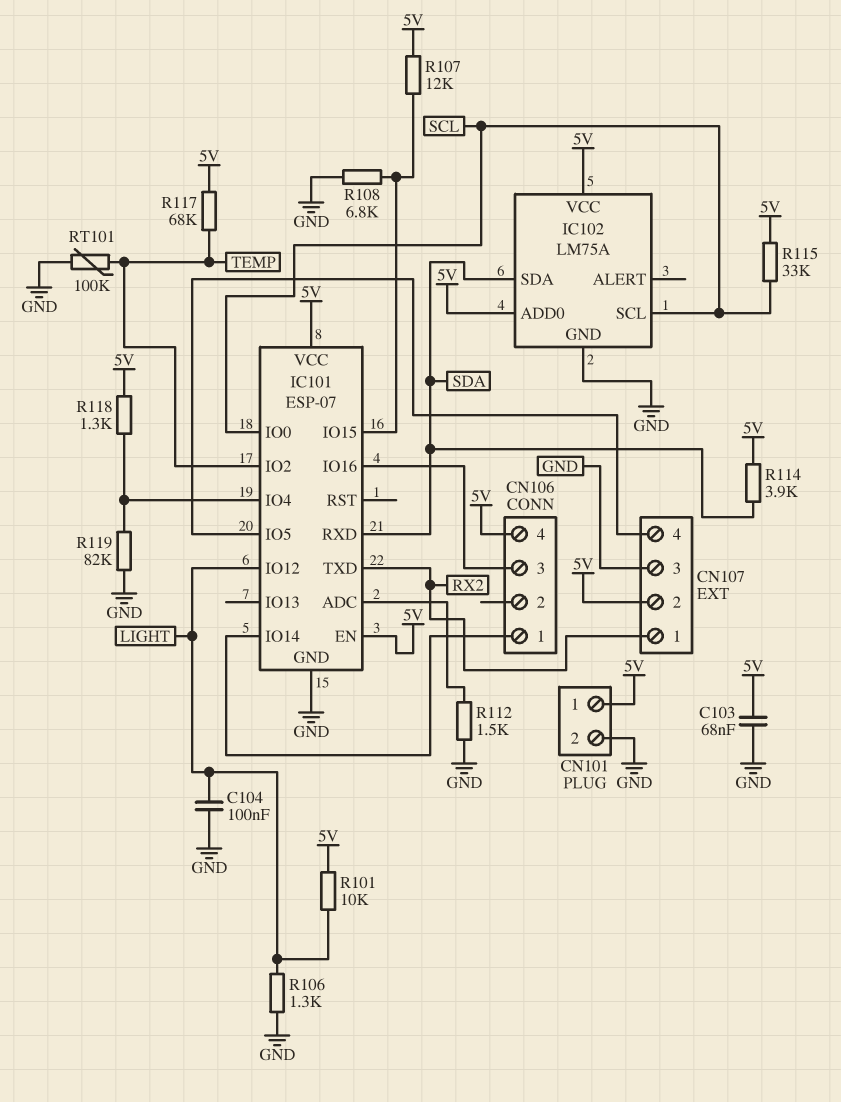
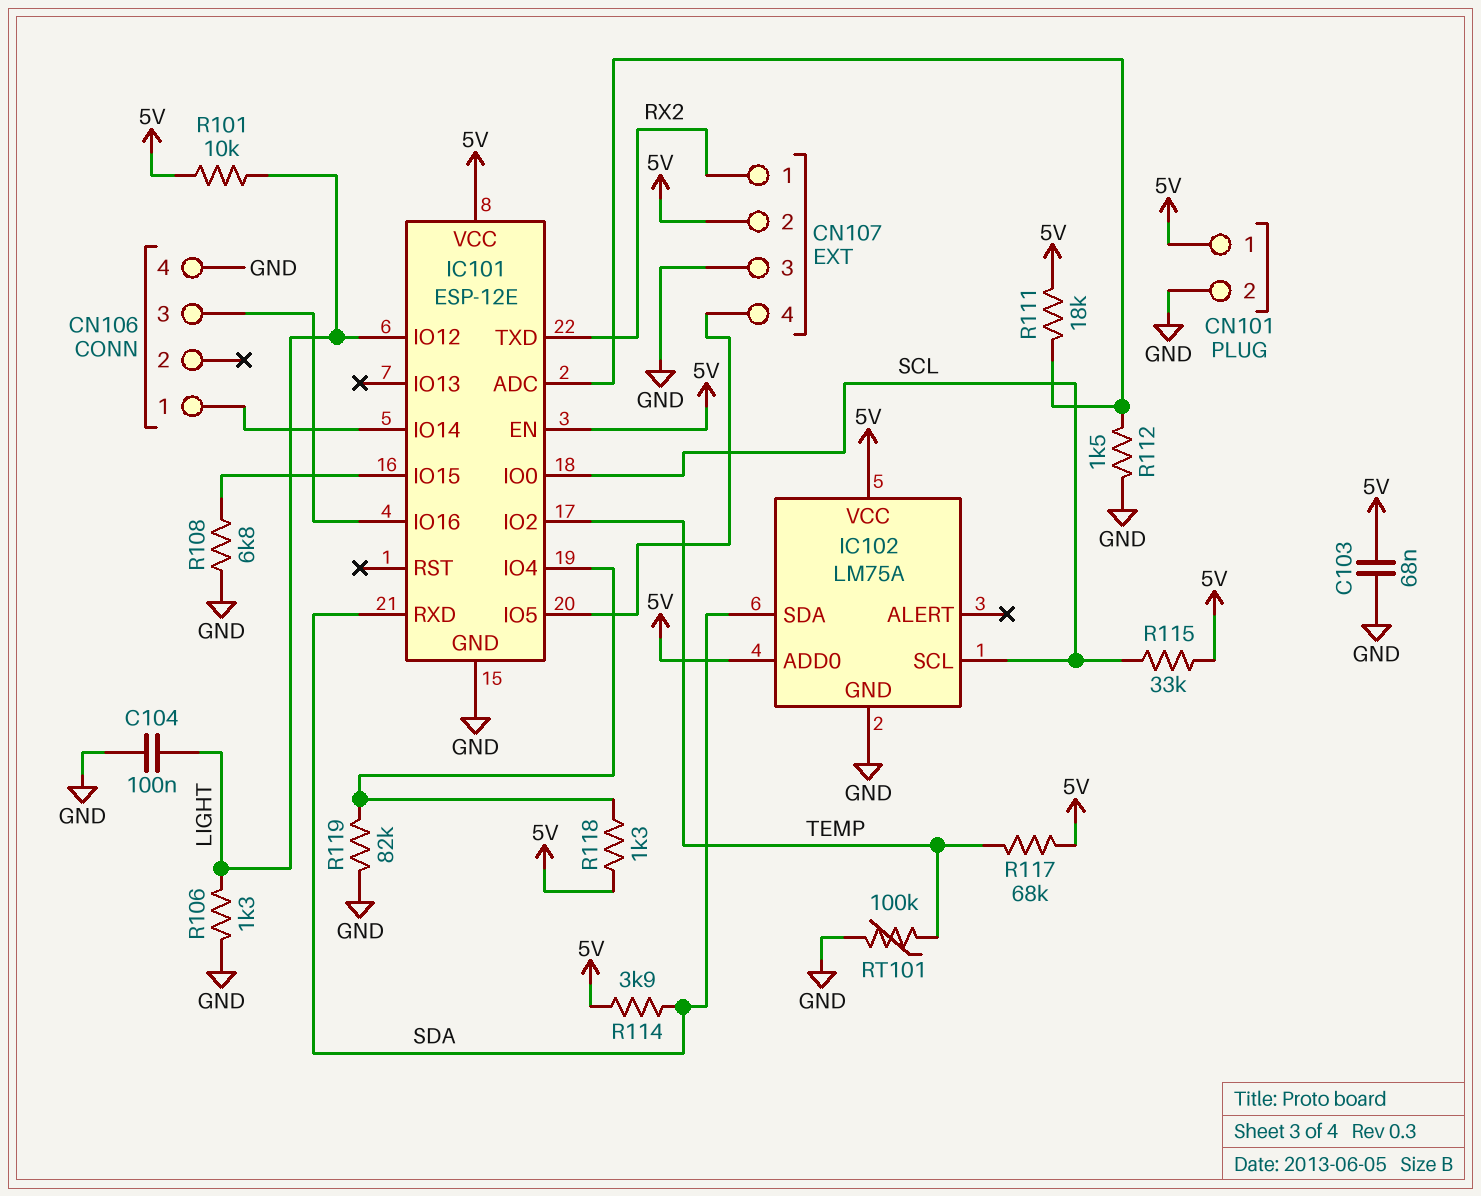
CN106 pin 4: 5V -> GND
IC101: ESP-07 -> ESP-12E
R107: 12k (5V, IC101/IO15) -> none
R111: none -> 18k (5V, IC101/ADC)

